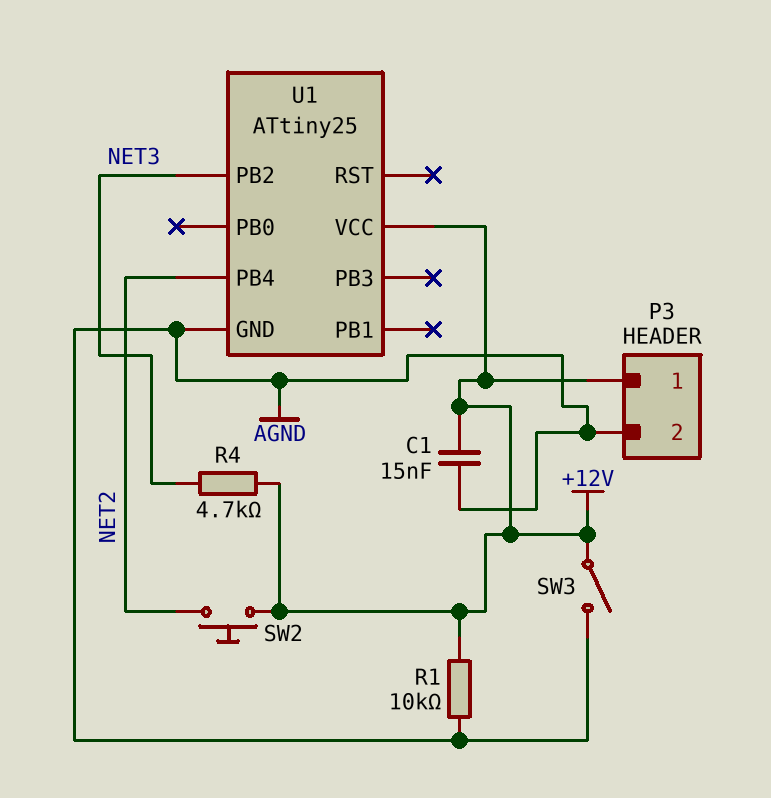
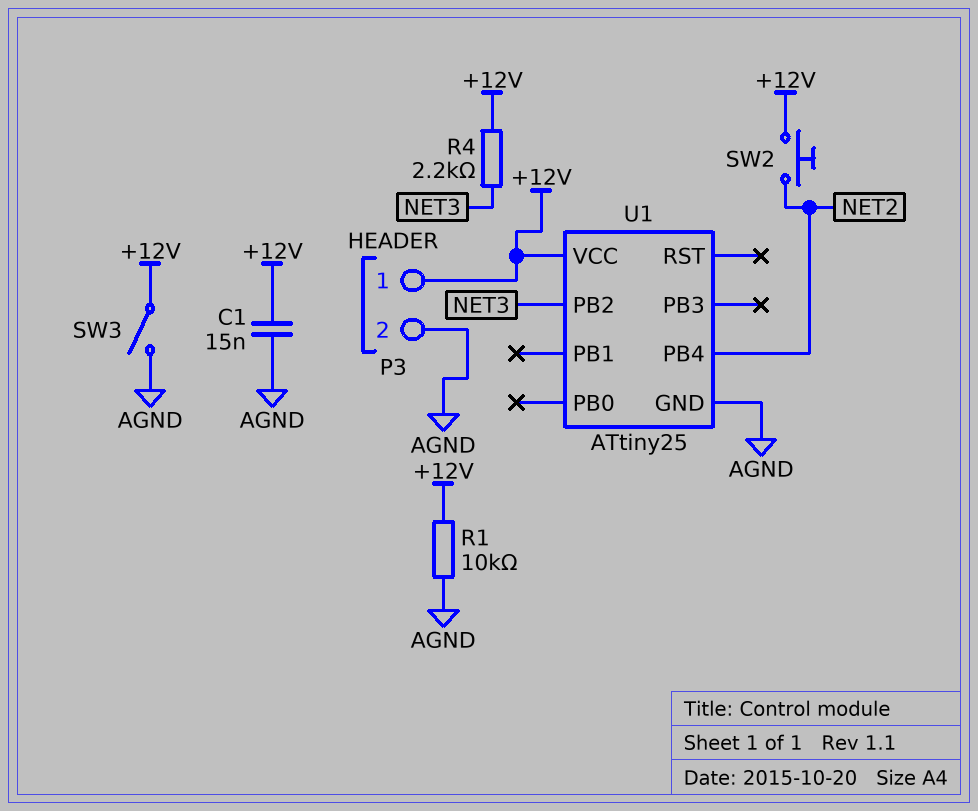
R4: 4.7k (+12V, NET3) -> 2.2k (+12V, NET3)

